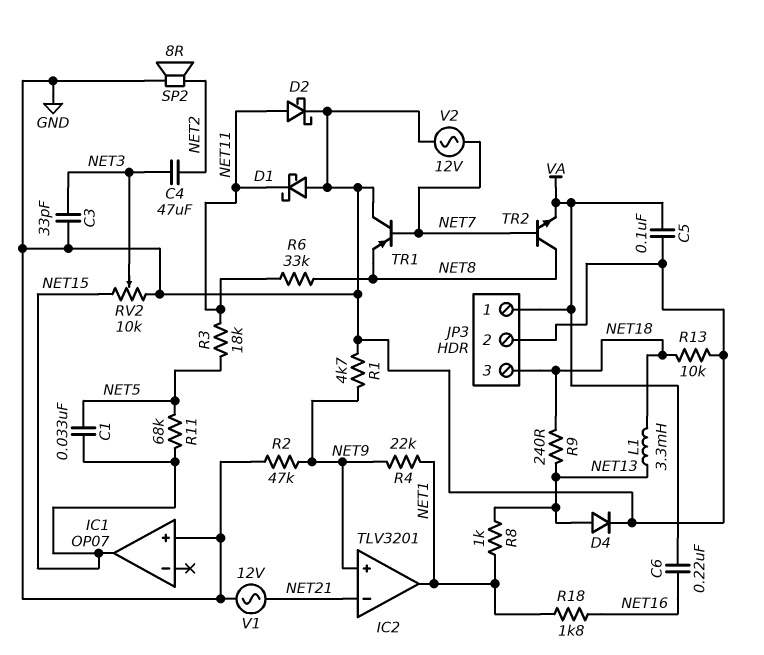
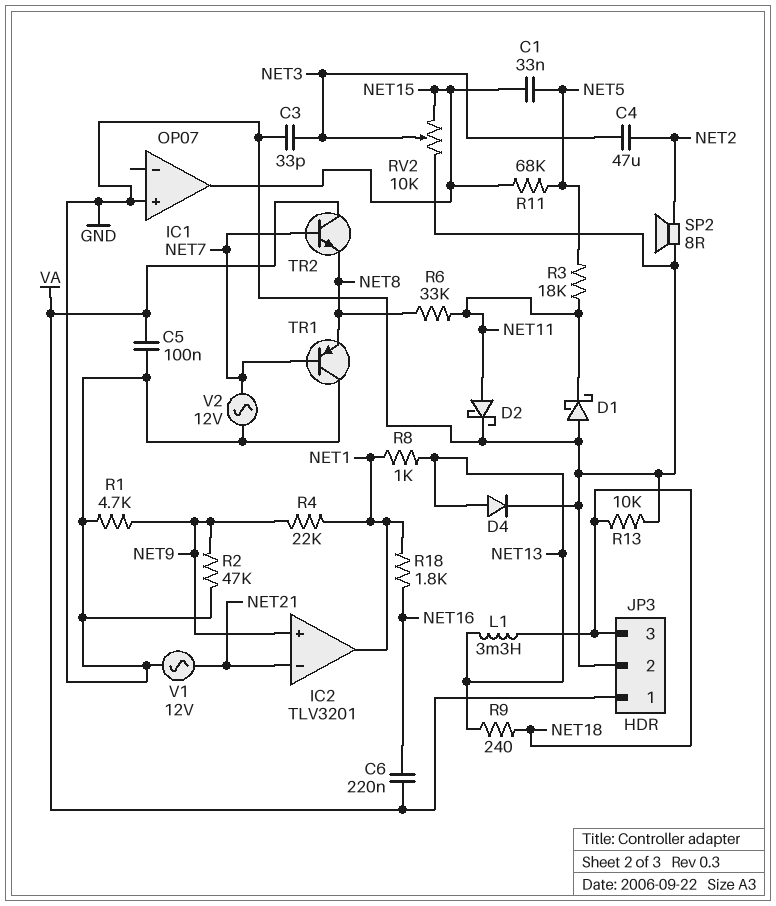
TR2: NPN (B NET7, C NET8, E VA) -> NPN (B NET7, C VA, E NET8)

